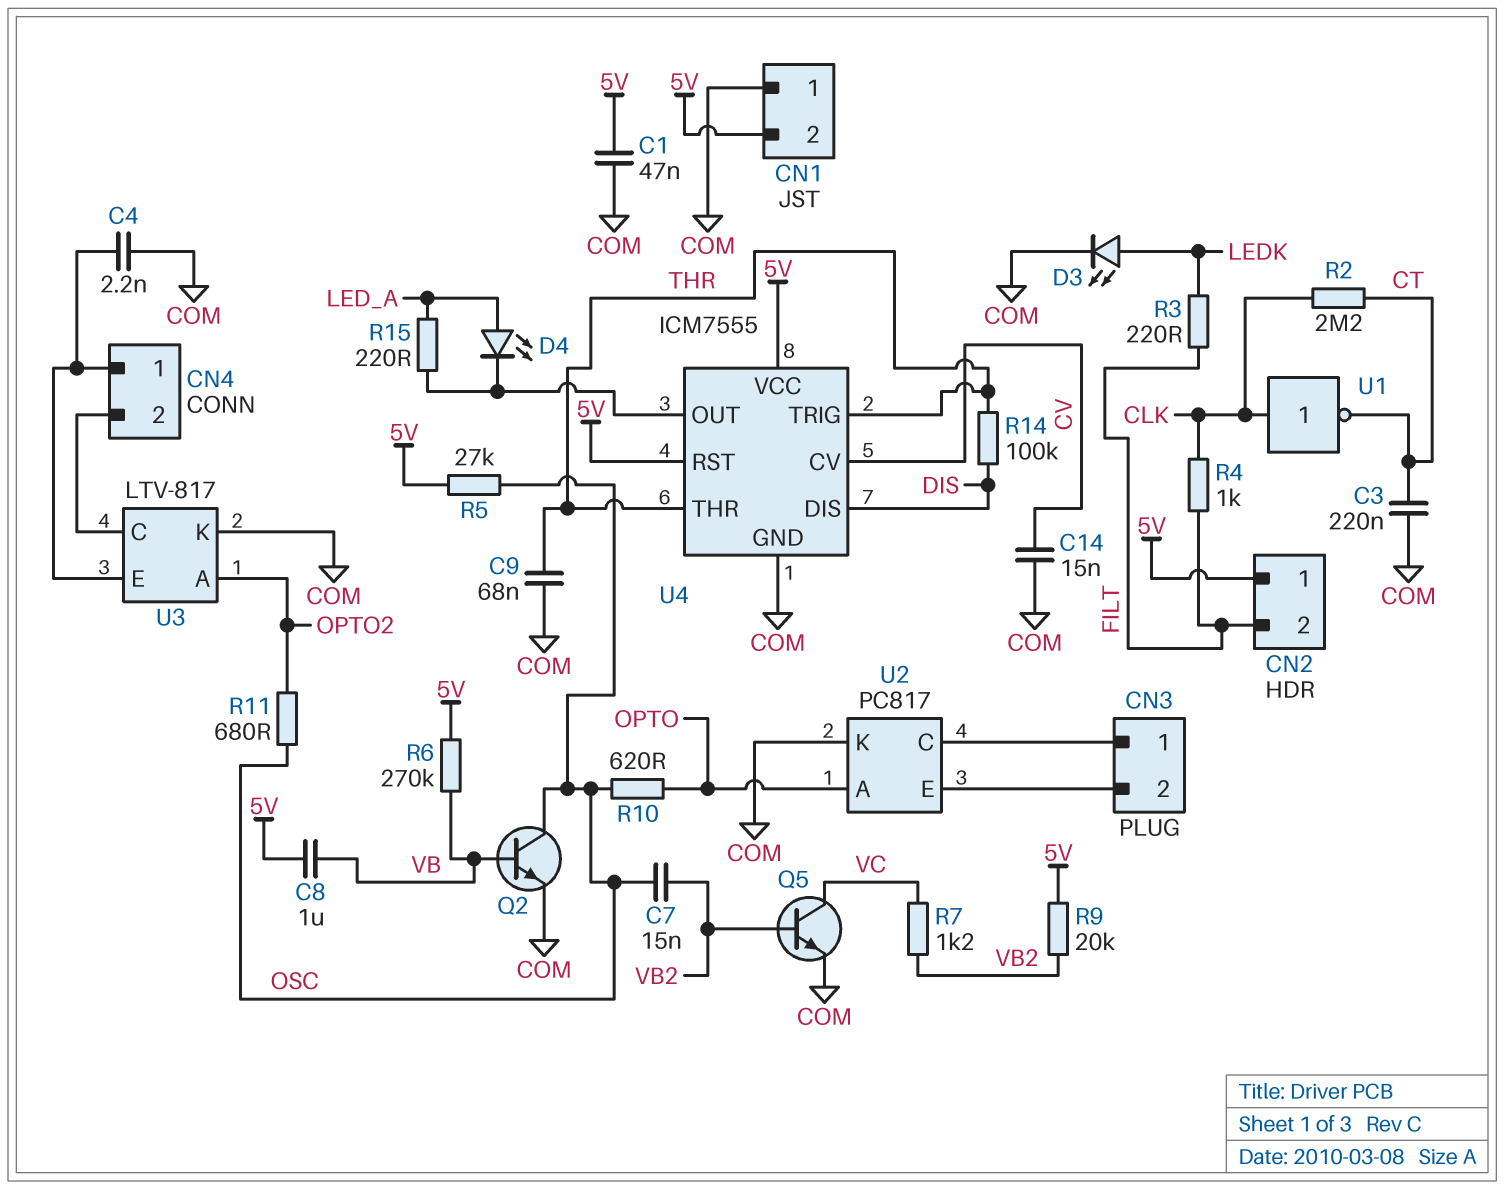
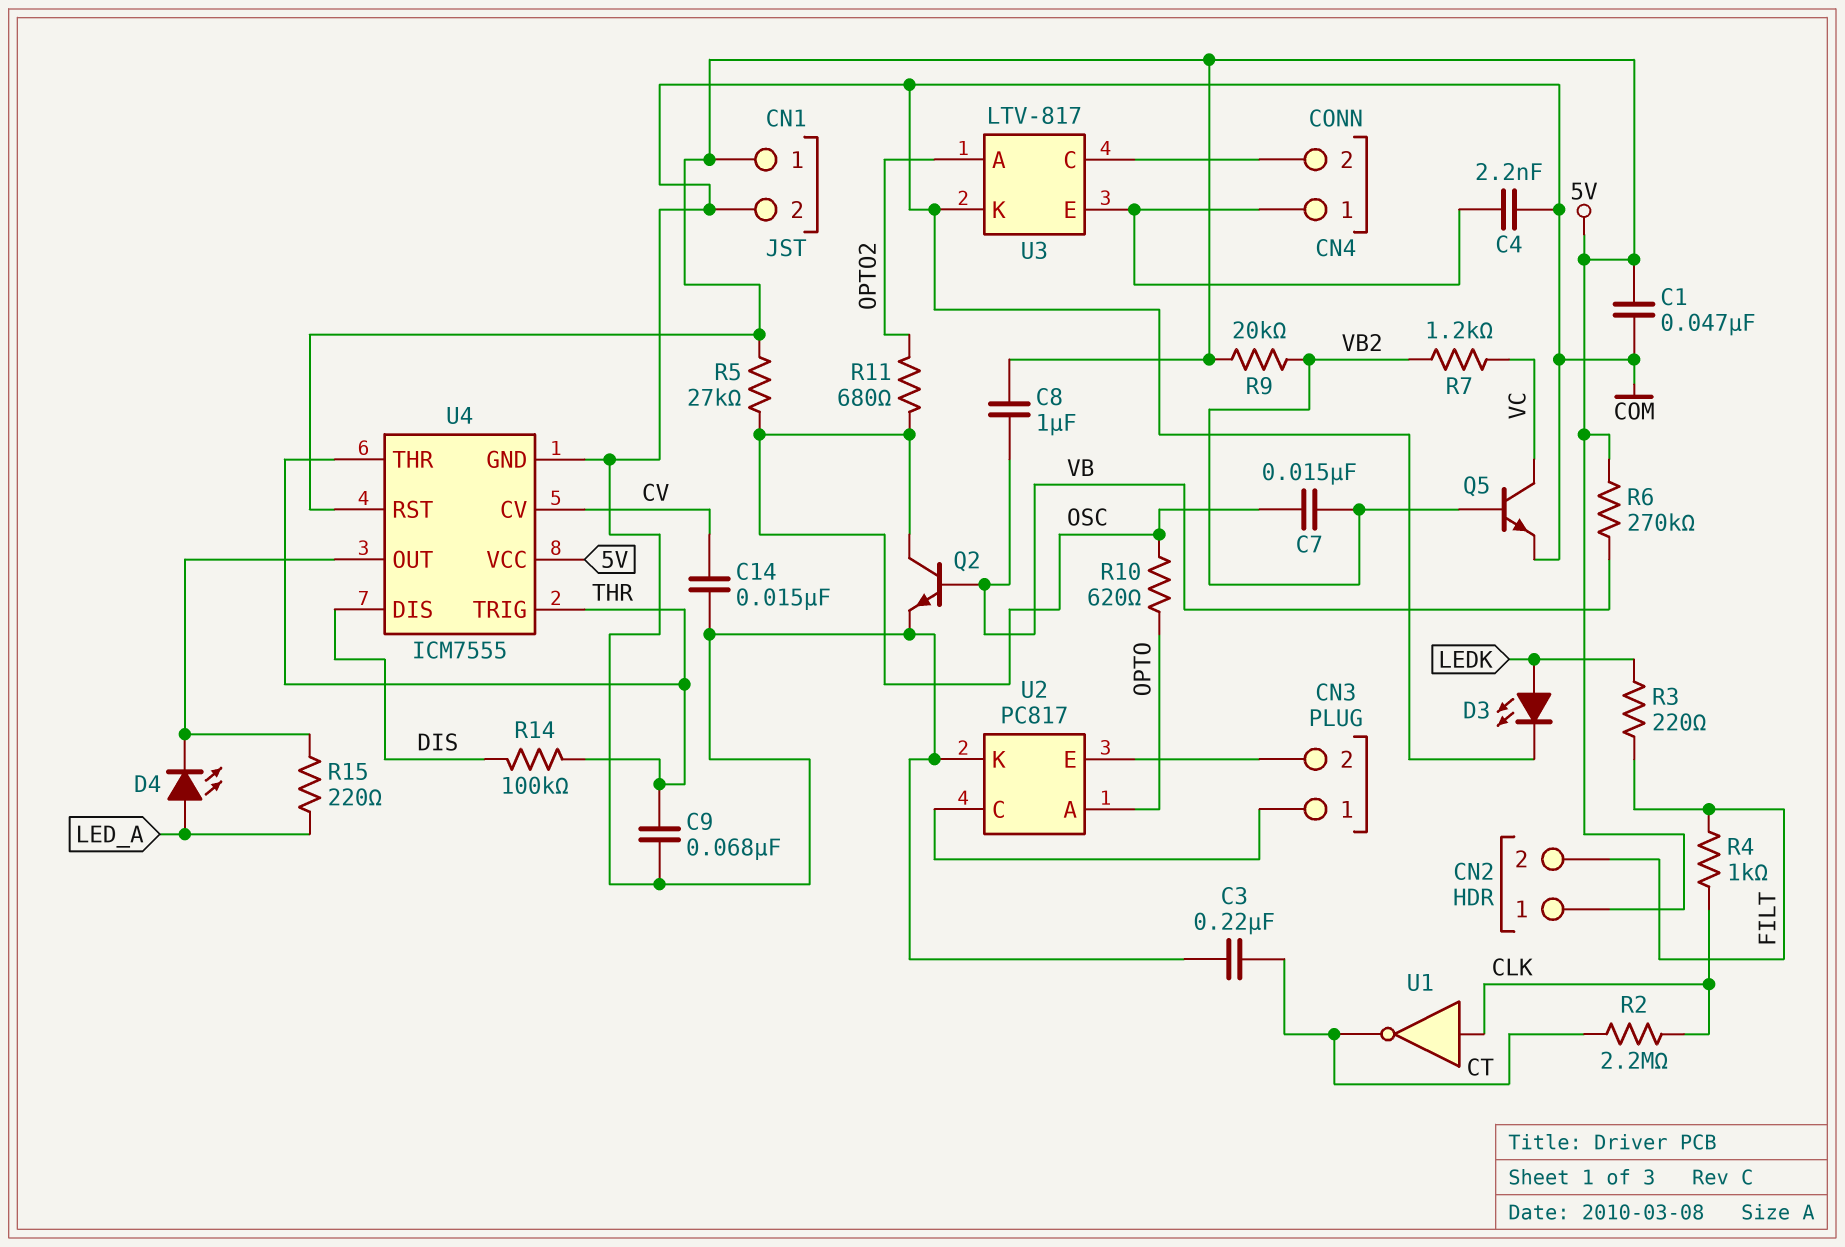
CN1 pin 1: COM -> 5V
CN1 pin 2: 5V -> COM

